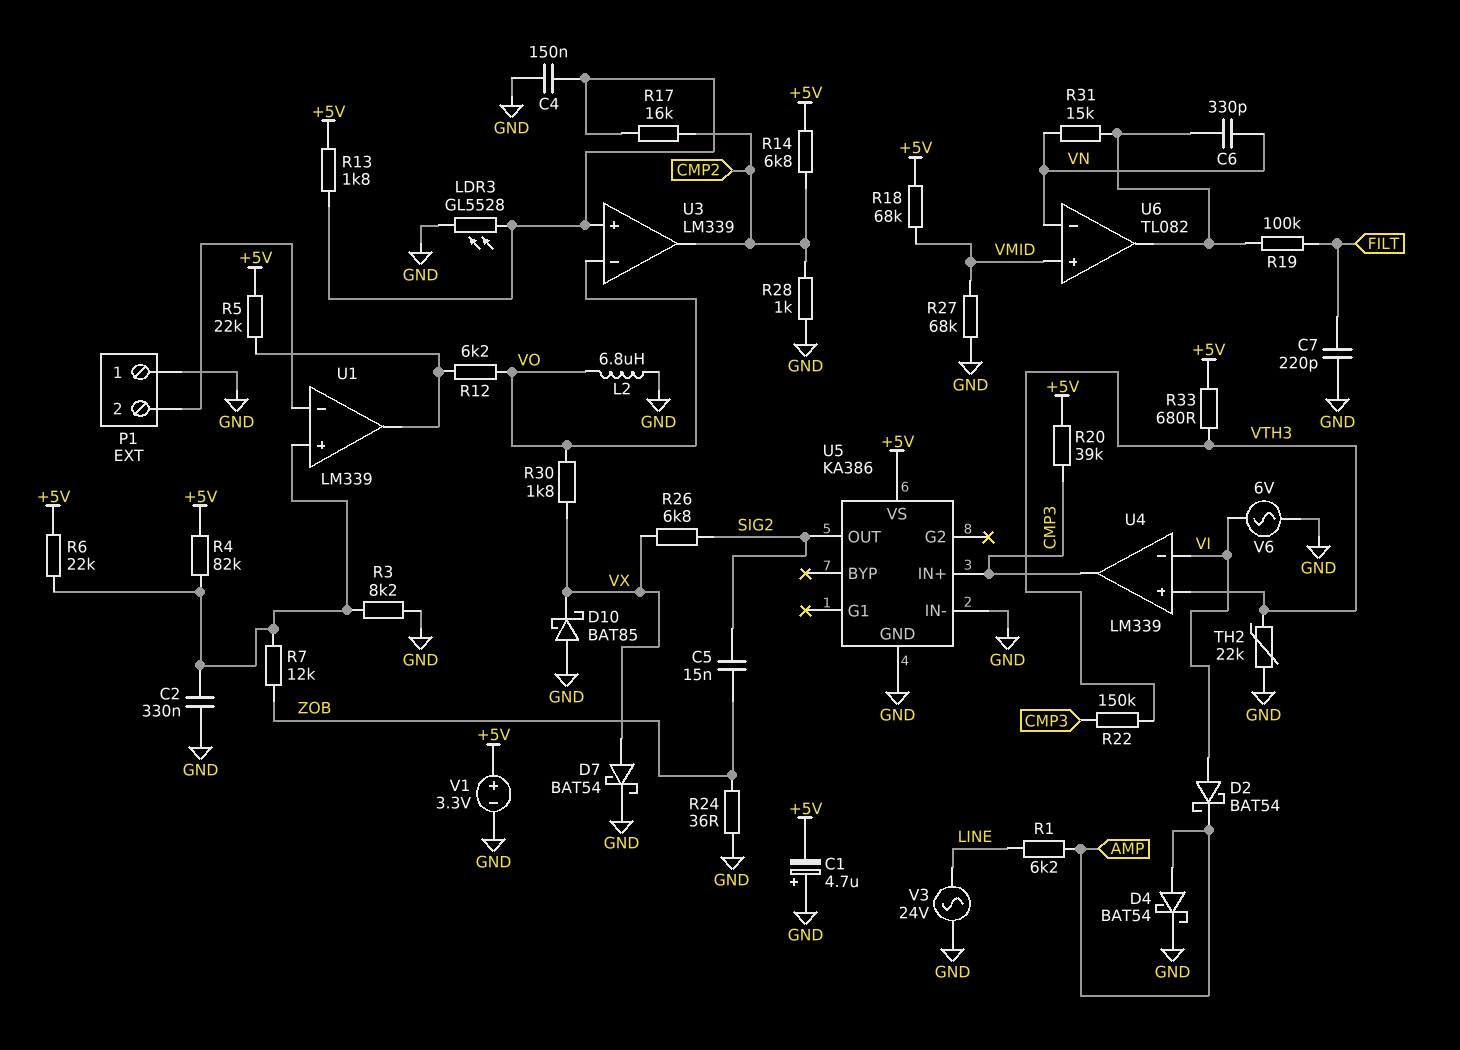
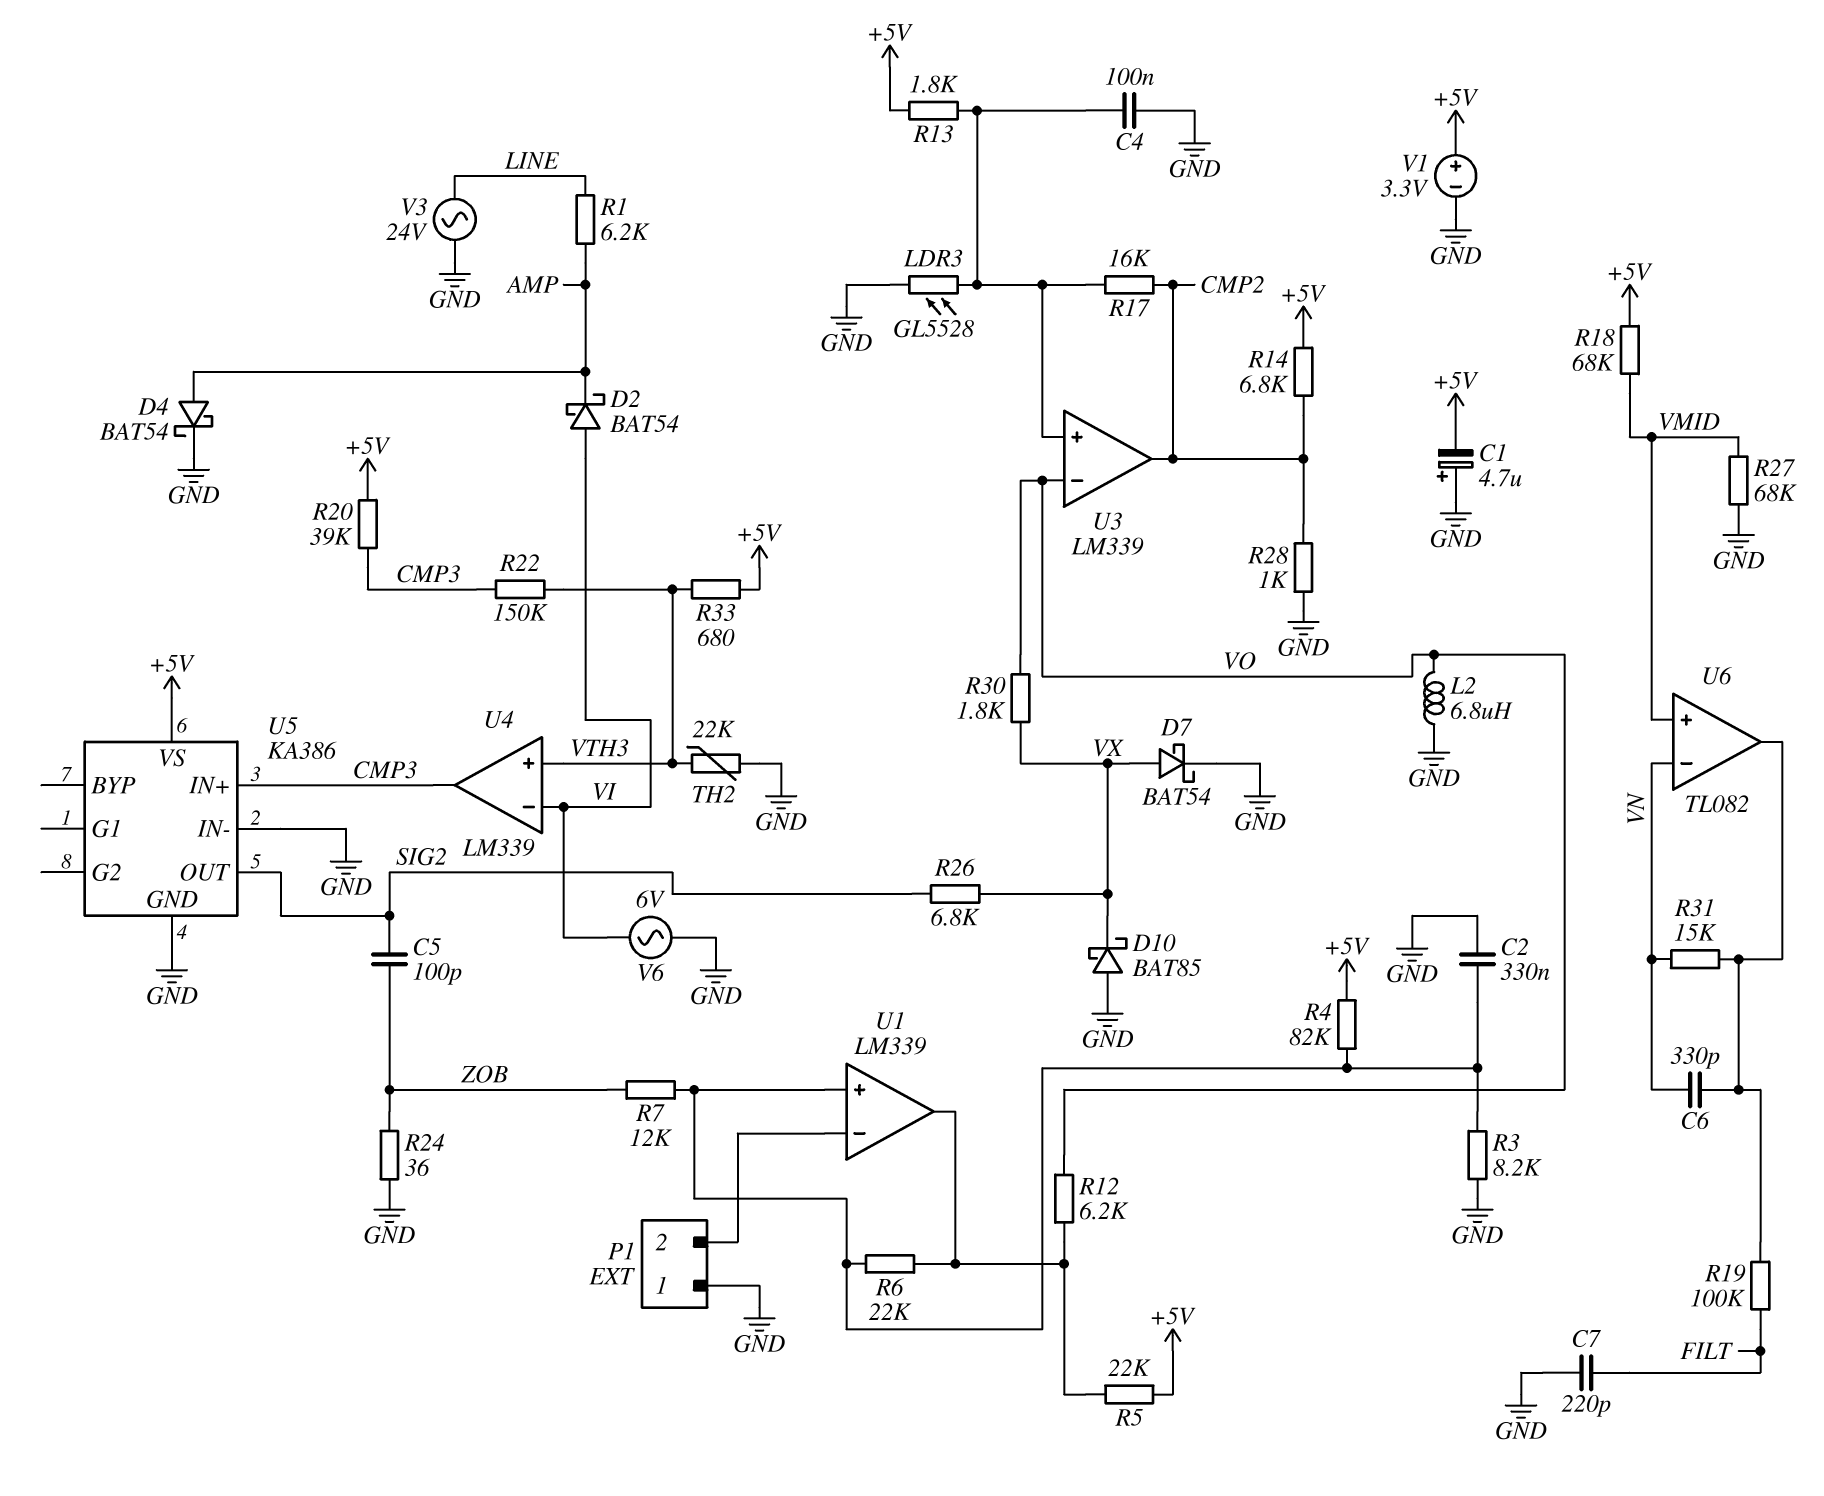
C4: 150nF (GND, U3/in+) -> 100nF (GND, U3/in+)
C5: 15nF (SIG2, ZOB) -> 100pF (SIG2, ZOB)
R6: 22k (+5V, U1/in+) -> 22k (U1/in+, U1/out)

